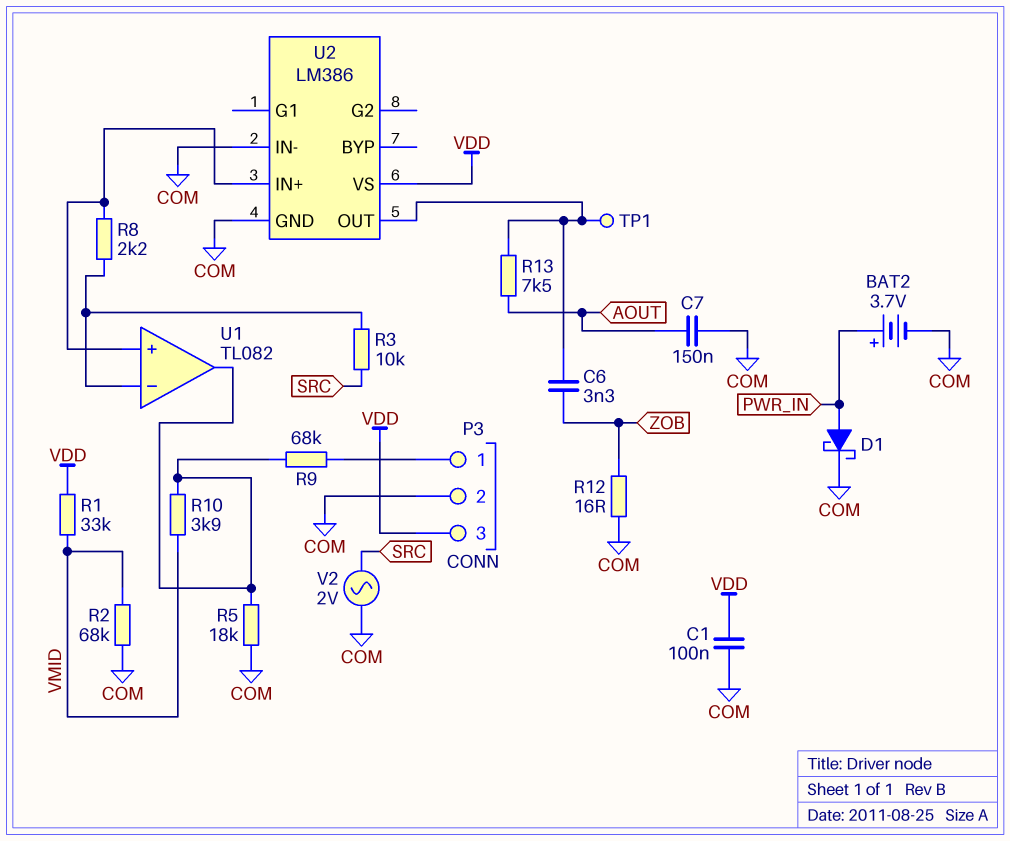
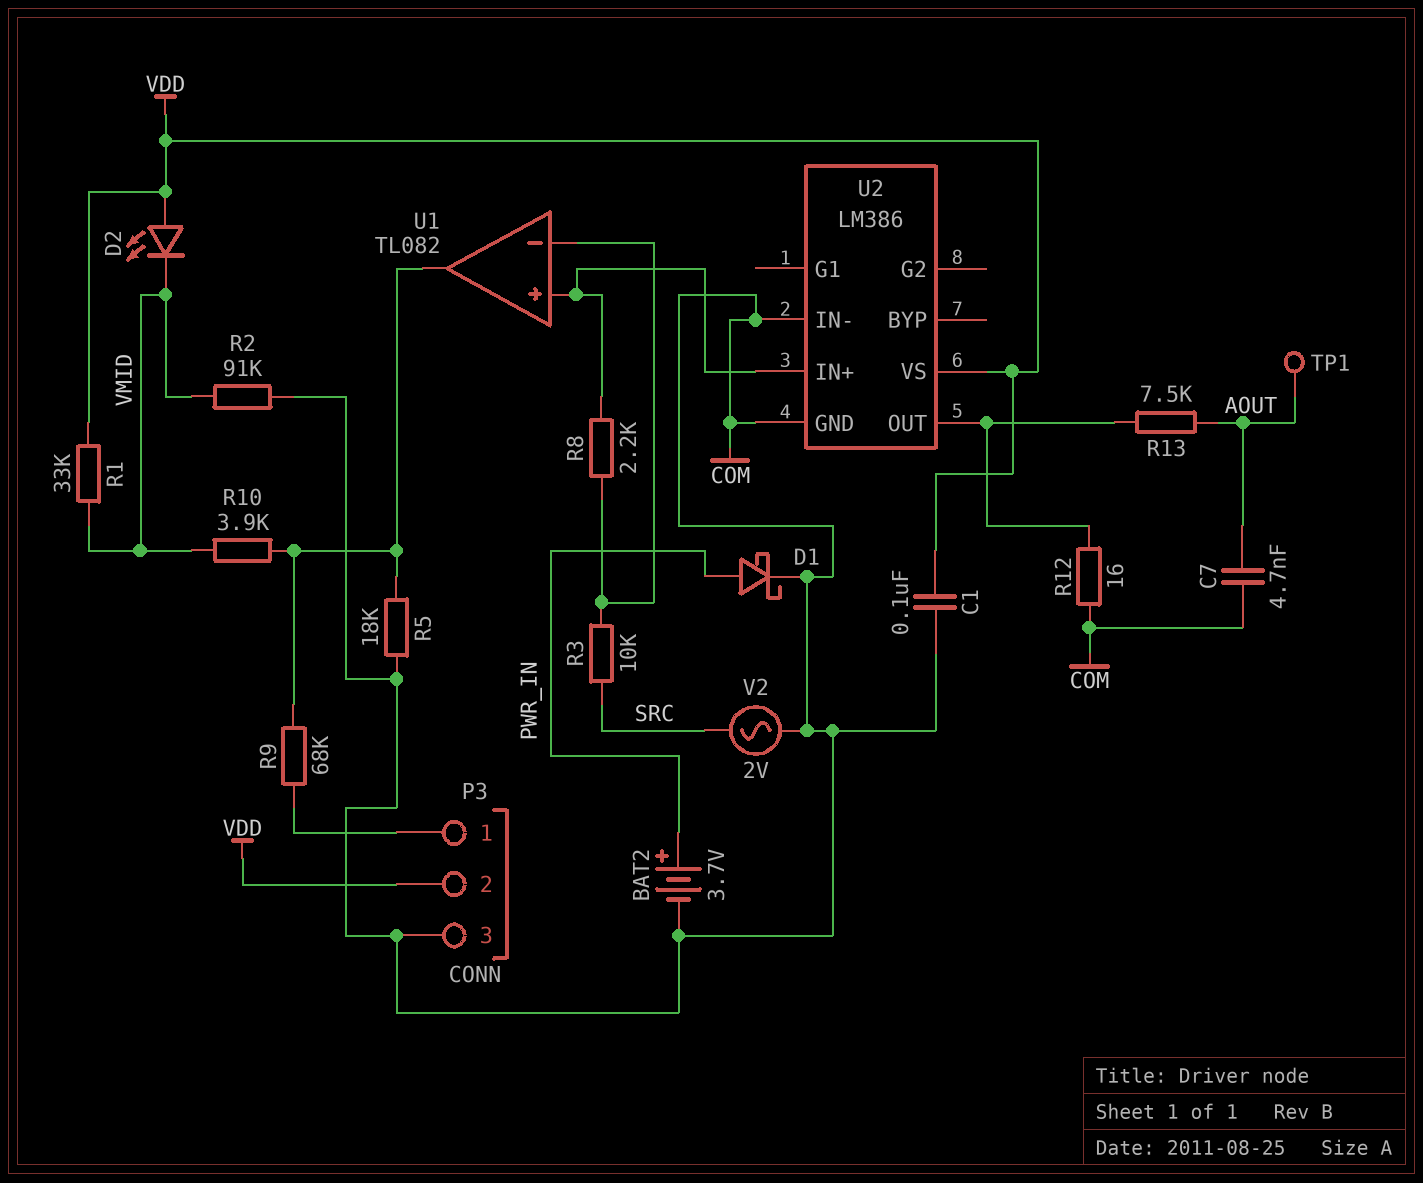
C6: 3.3nF (U2/OUT, ZOB) -> none
C7: 150nF (AOUT, COM) -> 4.7nF (AOUT, COM)
D2: none -> LED (A VDD, K VMID)
P3 pin 2: COM -> VDD
P3 pin 3: VDD -> COM
R2: 68k (COM, VMID) -> 91k (COM, VMID)
R12: 16 (COM, ZOB) -> 16 (COM, U2/OUT)
TP1: test point (U2/OUT) -> test point (AOUT)

